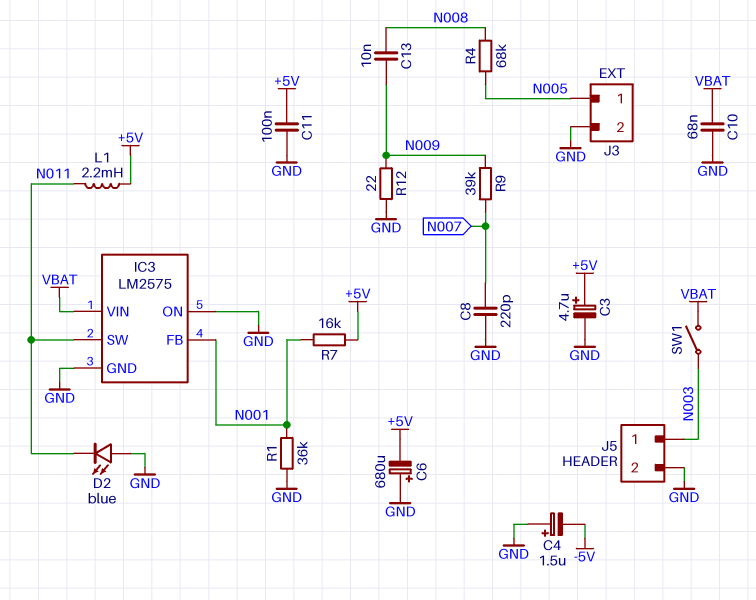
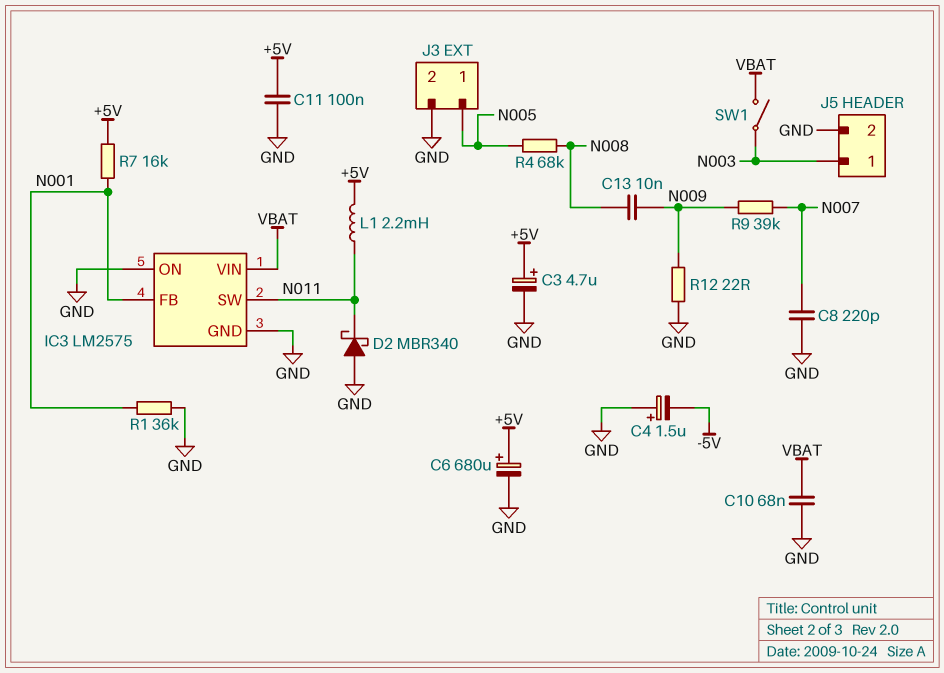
C6: 680uF (plus GND, minus +5V) -> 680uF (plus +5V, minus GND)
D2: LED blue (A GND, K N011) -> schottky MBR340 (A GND, K N011)

